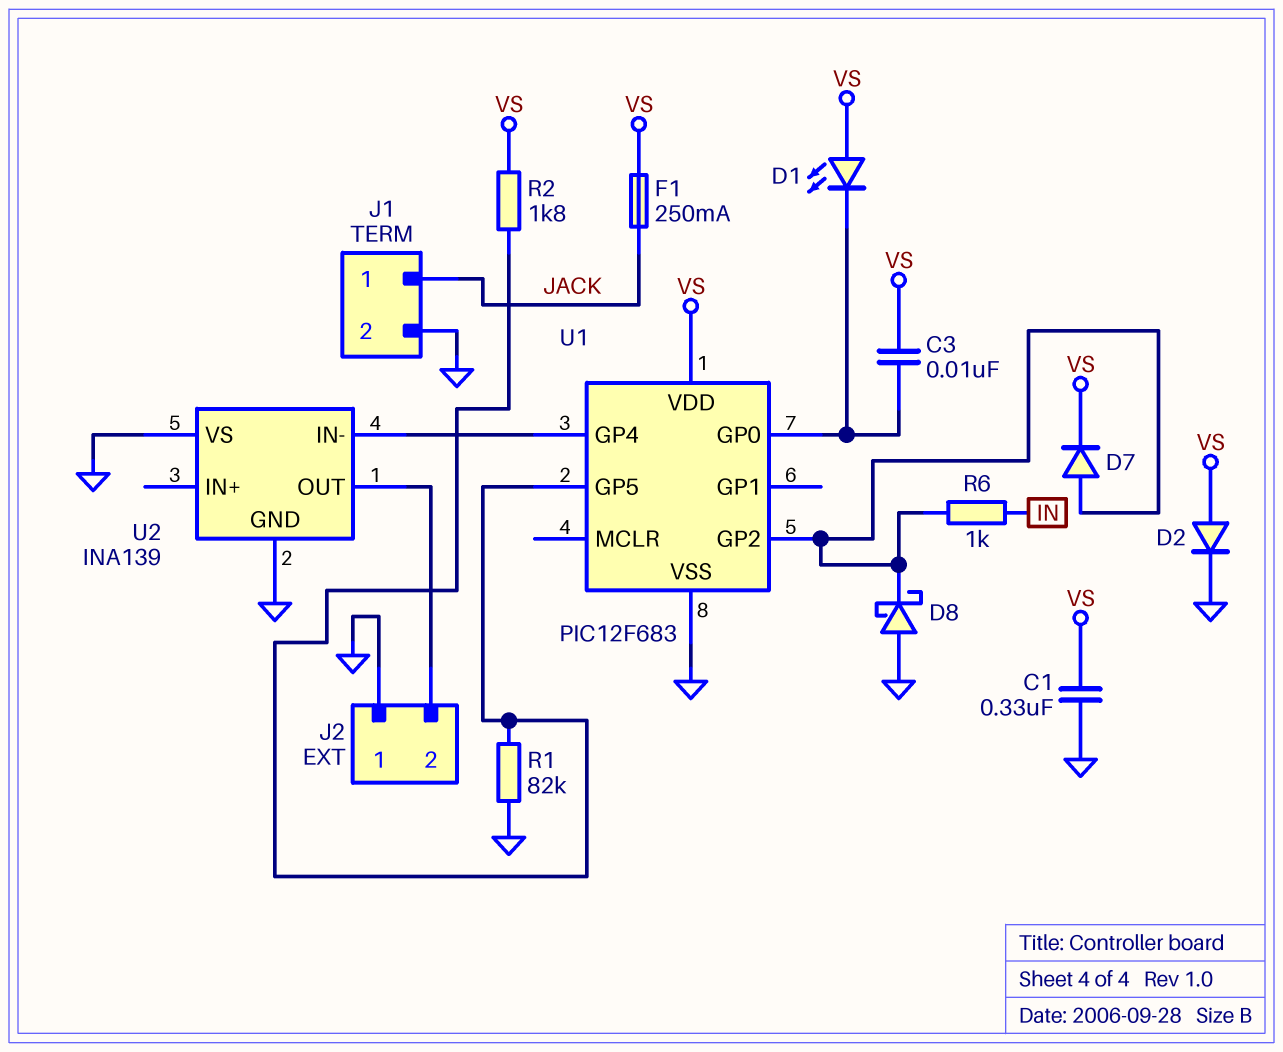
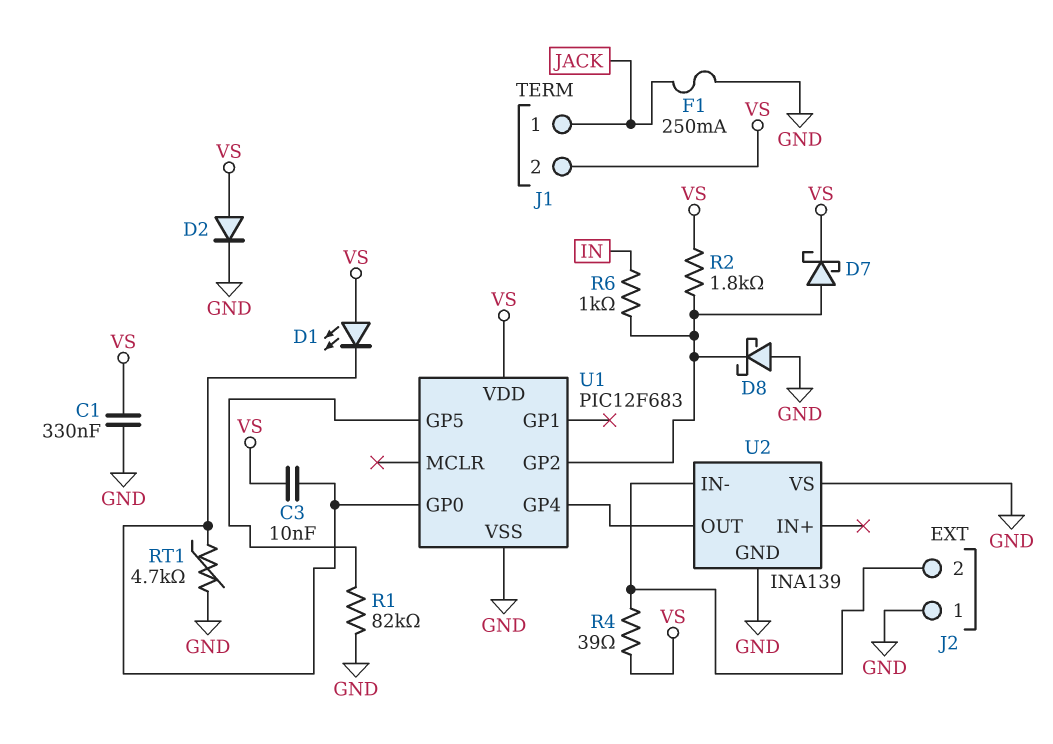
D7: diode (A U1/GP2, K VS) -> schottky (A U1/GP2, K VS)
F1: 250mA (JACK, VS) -> 250mA (GND, JACK)
J1 pin 2: GND -> VS
R2: 1.8k (U1/GP5, VS) -> 1.8k (U1/GP2, VS)
R4: none -> 39 (J2/2, VS)
RT1: none -> 4.7k (GND, U1/GP0)
U2 pin IN-: U1/GP4 -> J2/2
U2 pin OUT: J2/2 -> U1/GP4

